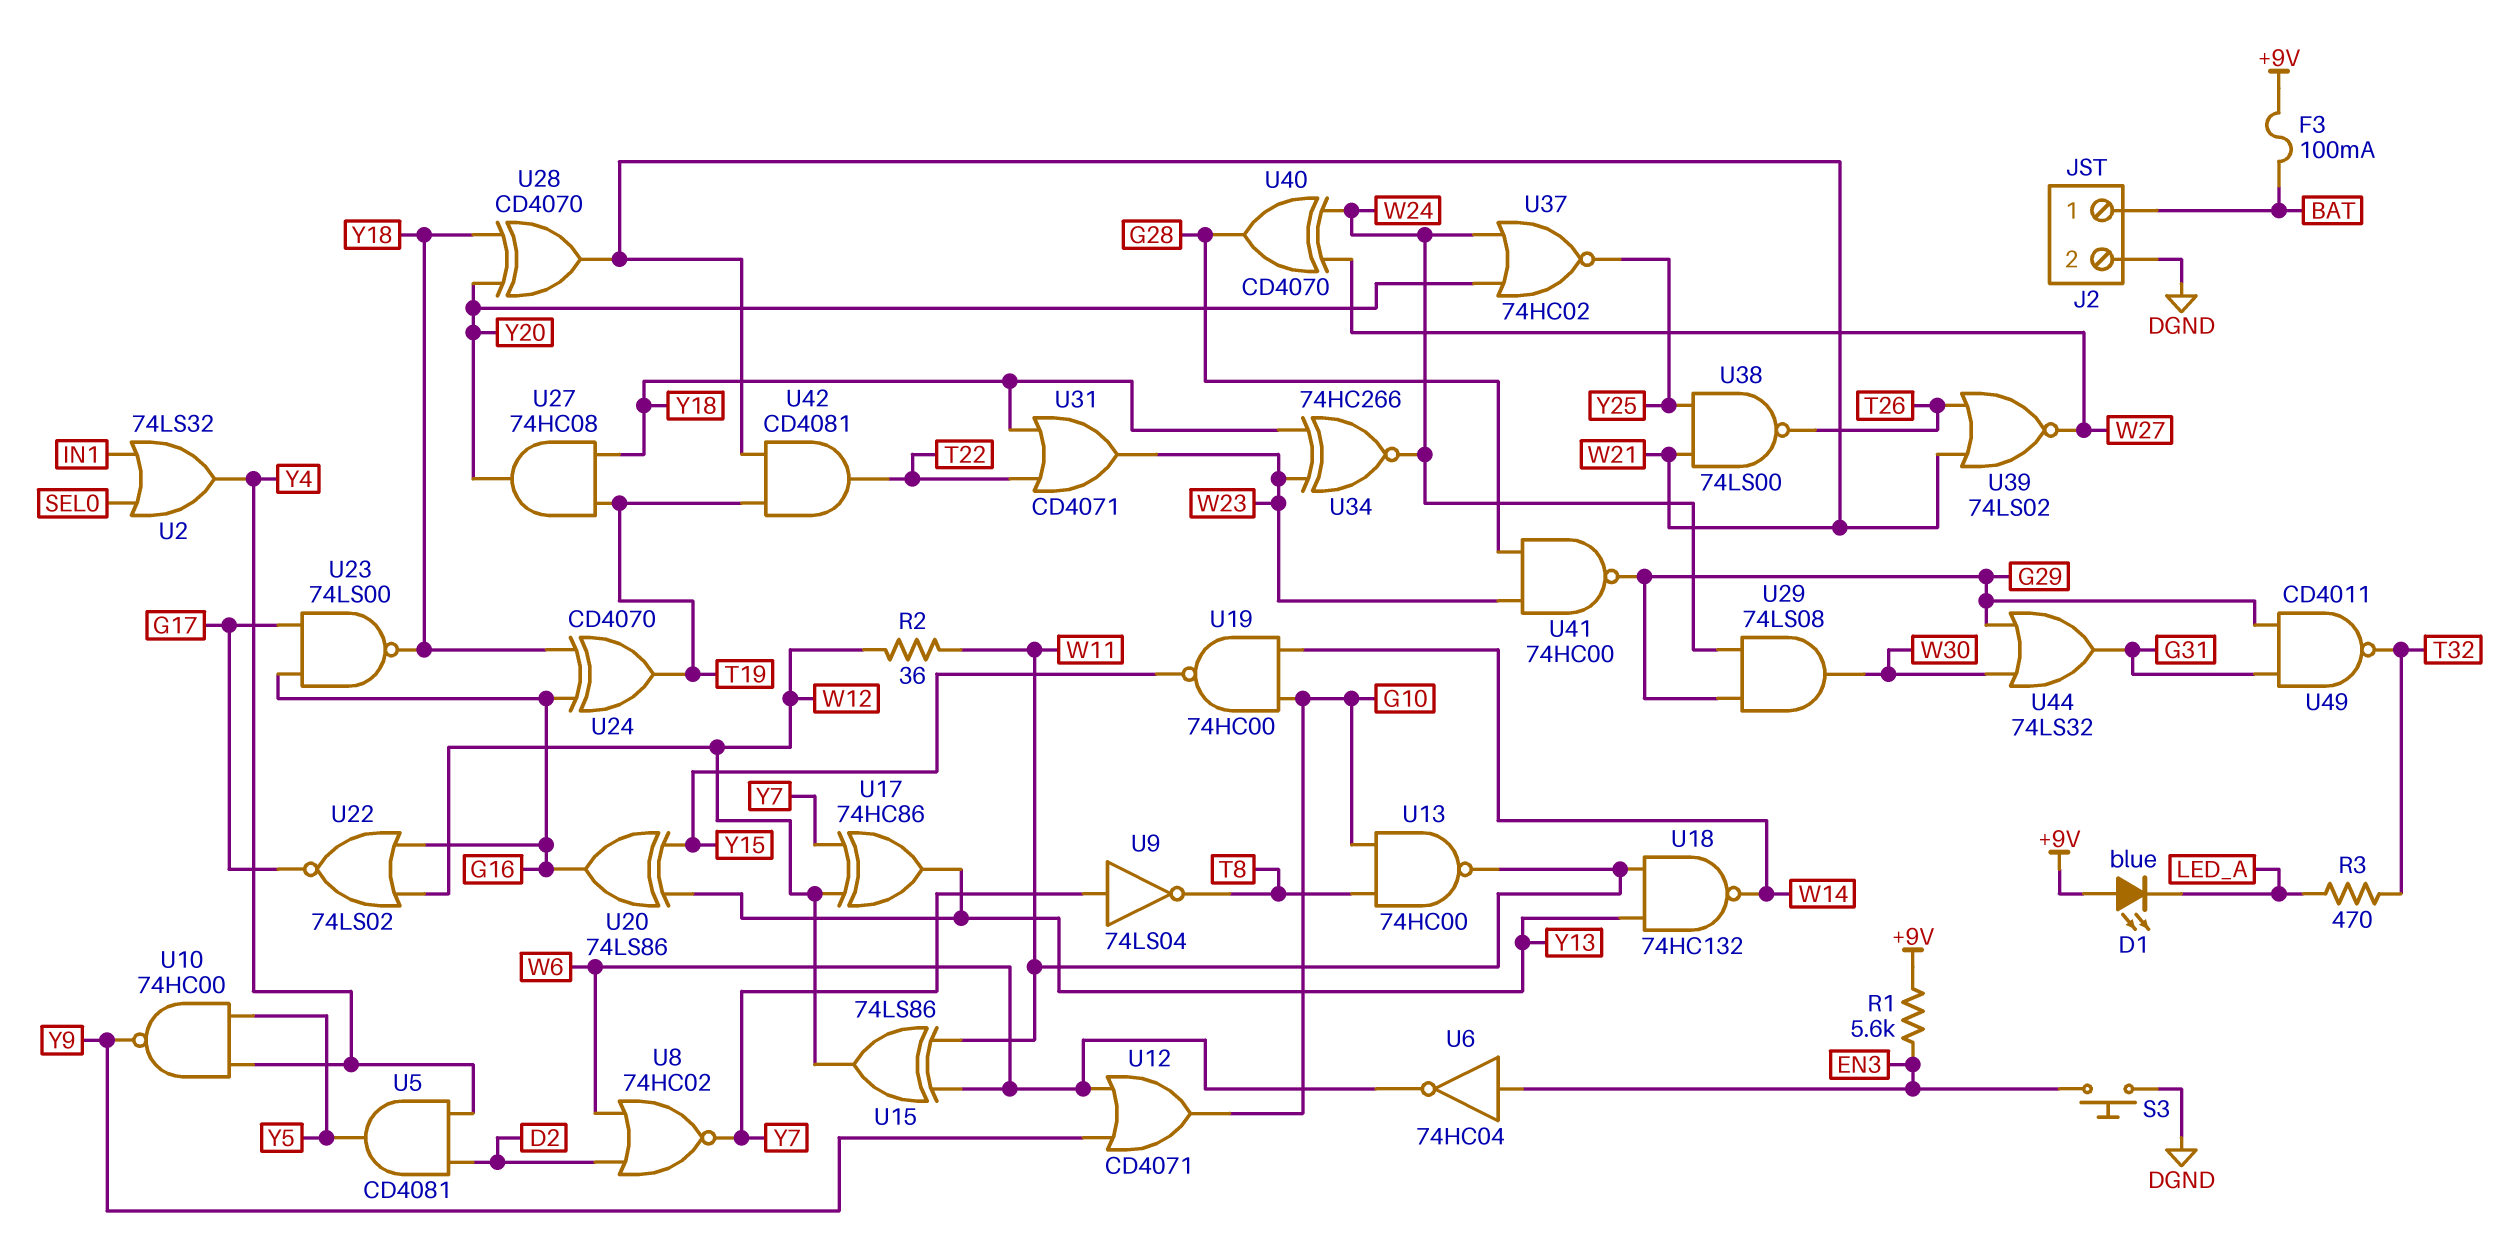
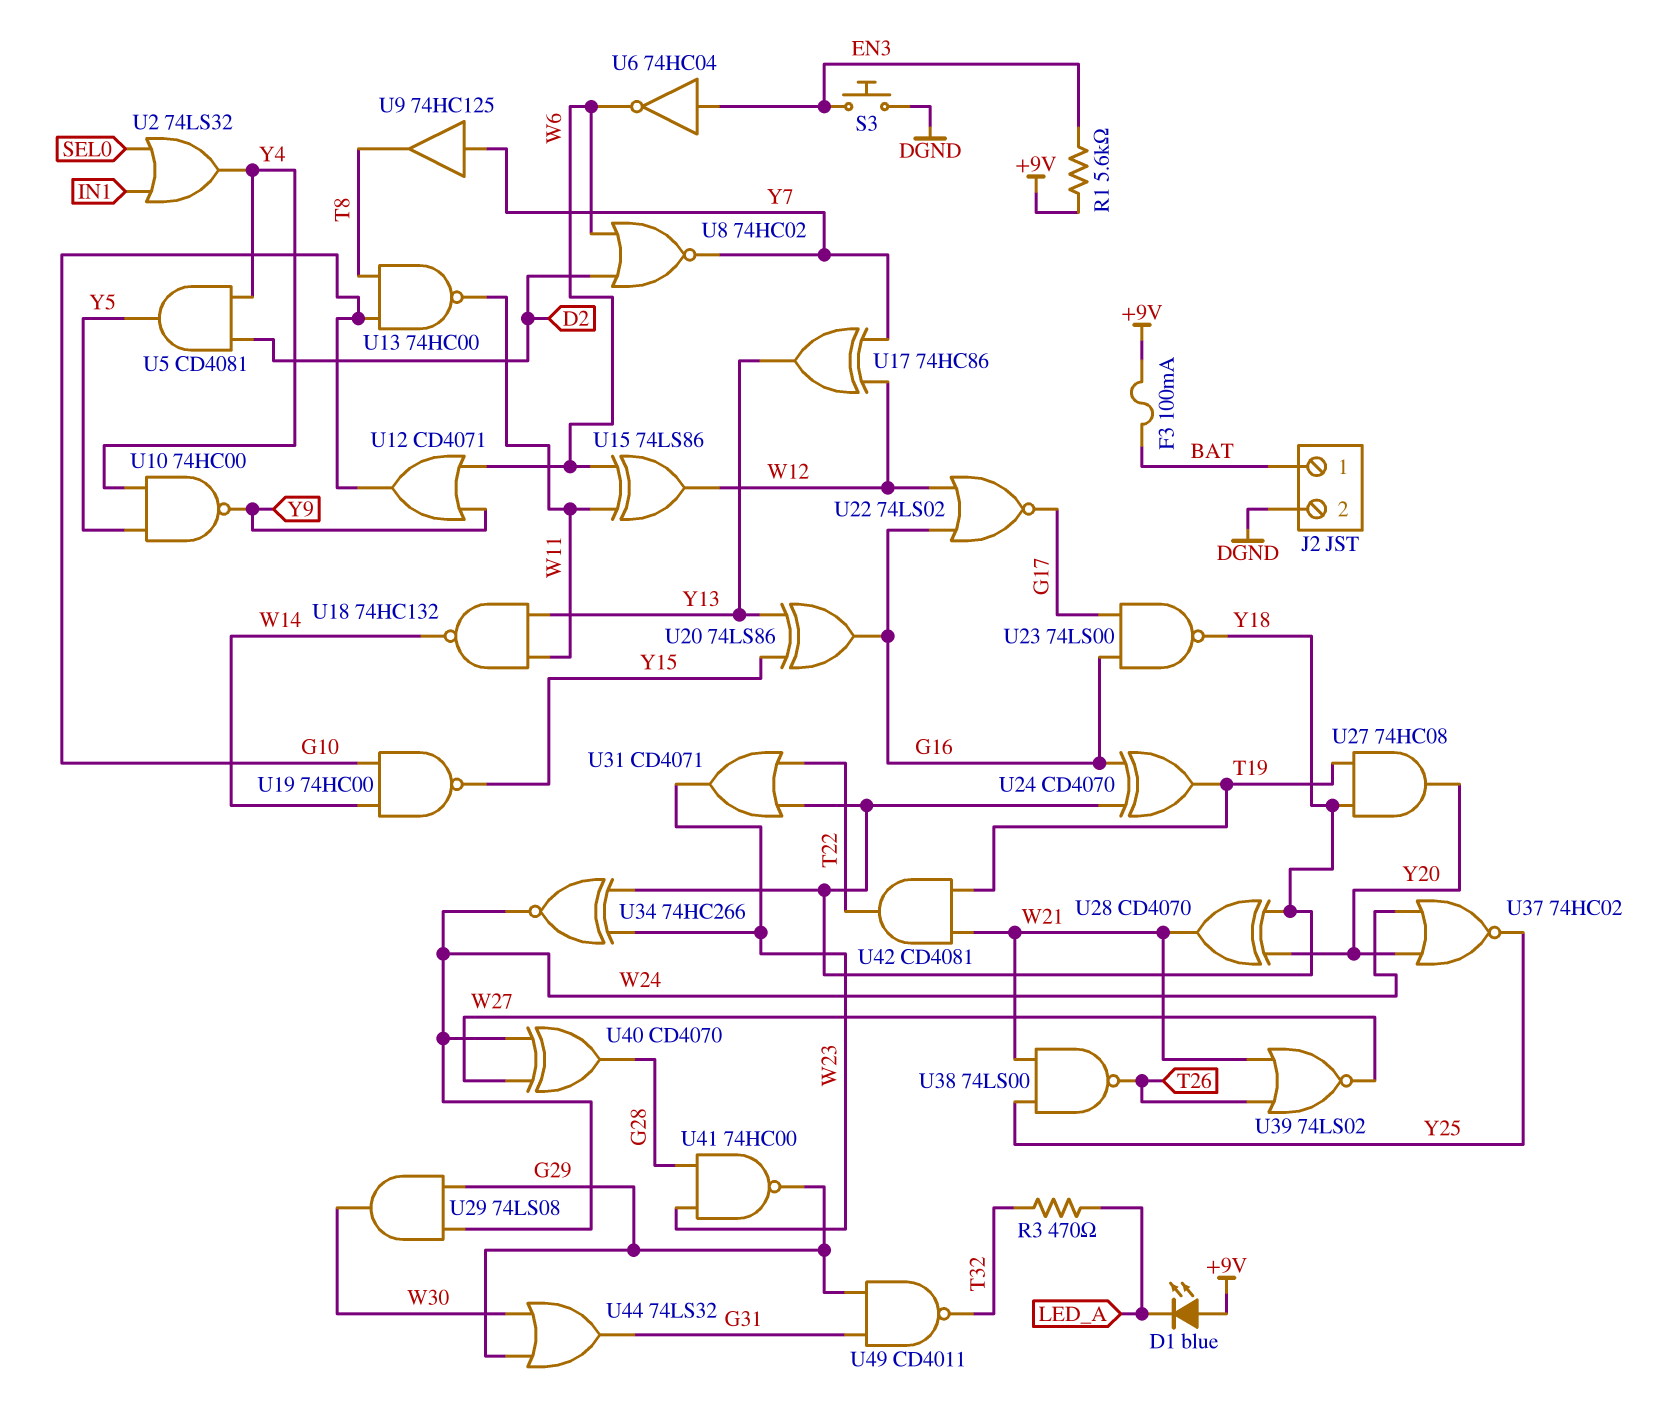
R2: 36 (W11, W12) -> none
U9: NOT 74LS04 (in Y7, out T8) -> buffer 74HC125 (in Y7, out T8)

